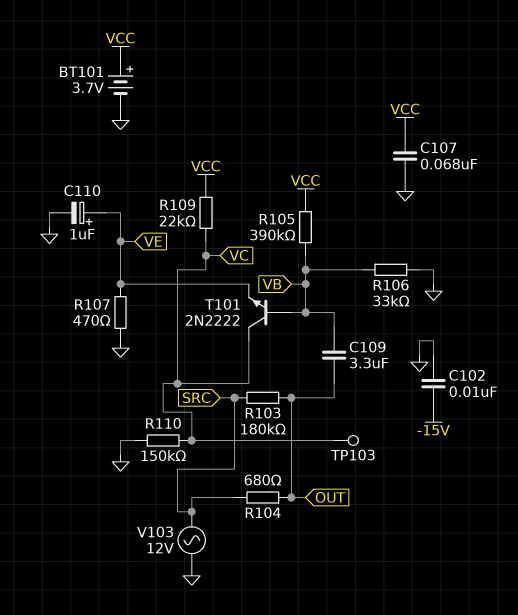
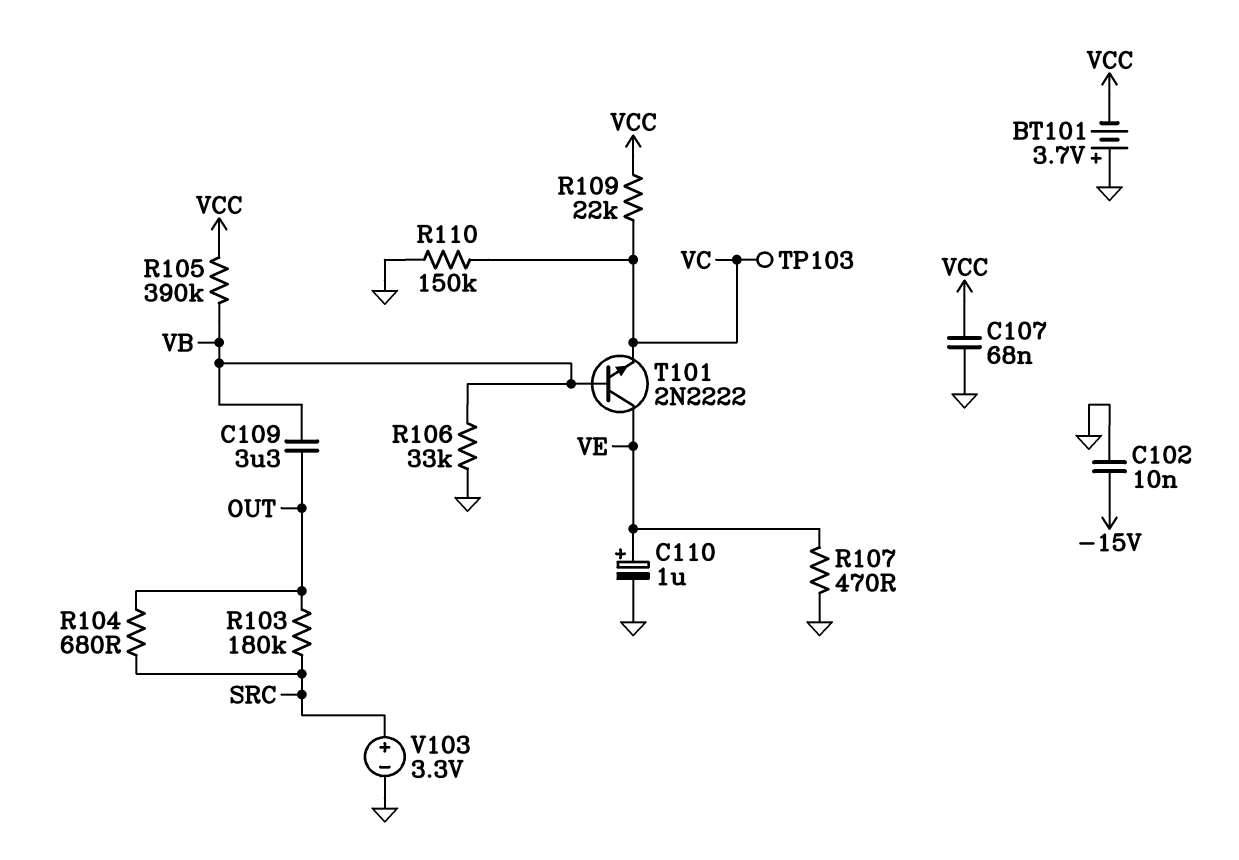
BT101: 3.7V (plus VCC, minus GND) -> 3.7V (plus GND, minus VCC)
T101: NPN 2N2222 (B VB, C VC, E VE) -> NPN 2N2222 (B VB, C VE, E VC)
V103: AC 12V (GND, SRC) -> 3.3V (plus SRC, minus GND)

